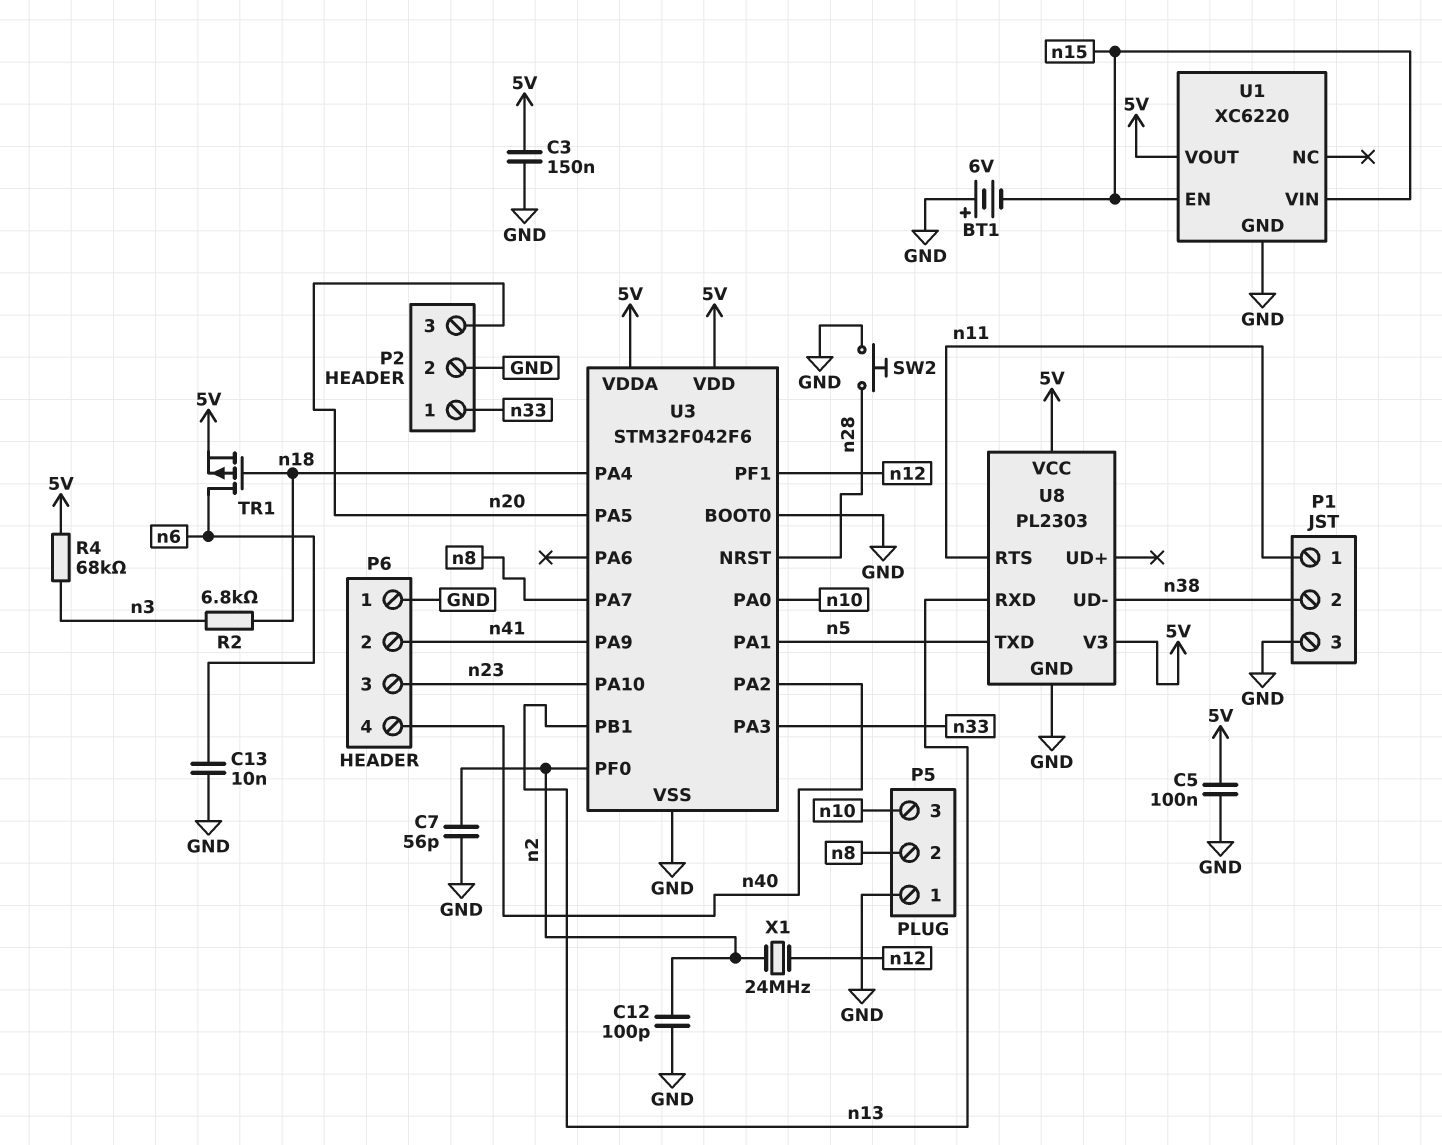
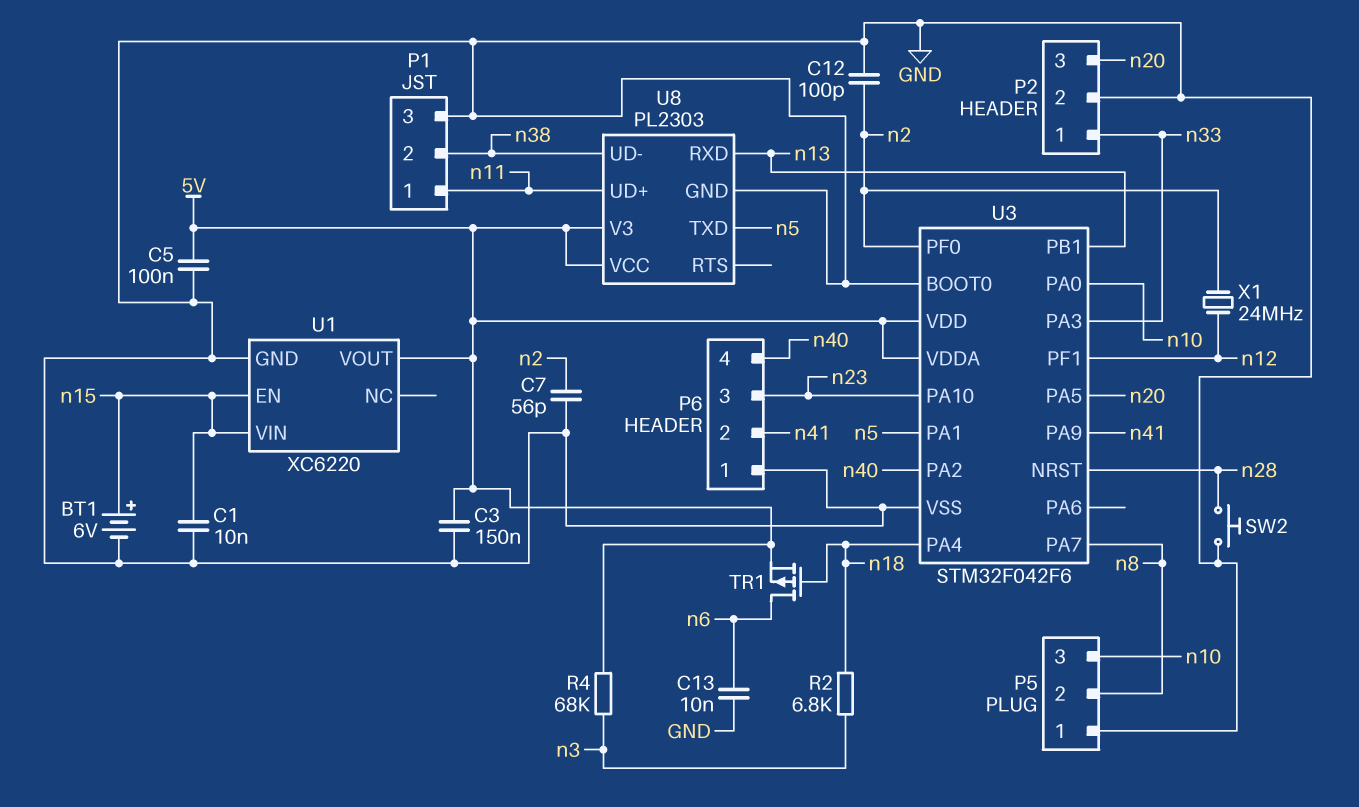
BT1: 6V (plus GND, minus n15) -> 6V (plus n15, minus GND)
C1: none -> 10nF (GND, n15)
U8 pin RTS: n11 -> none
U8 pin UD+: none -> n11

